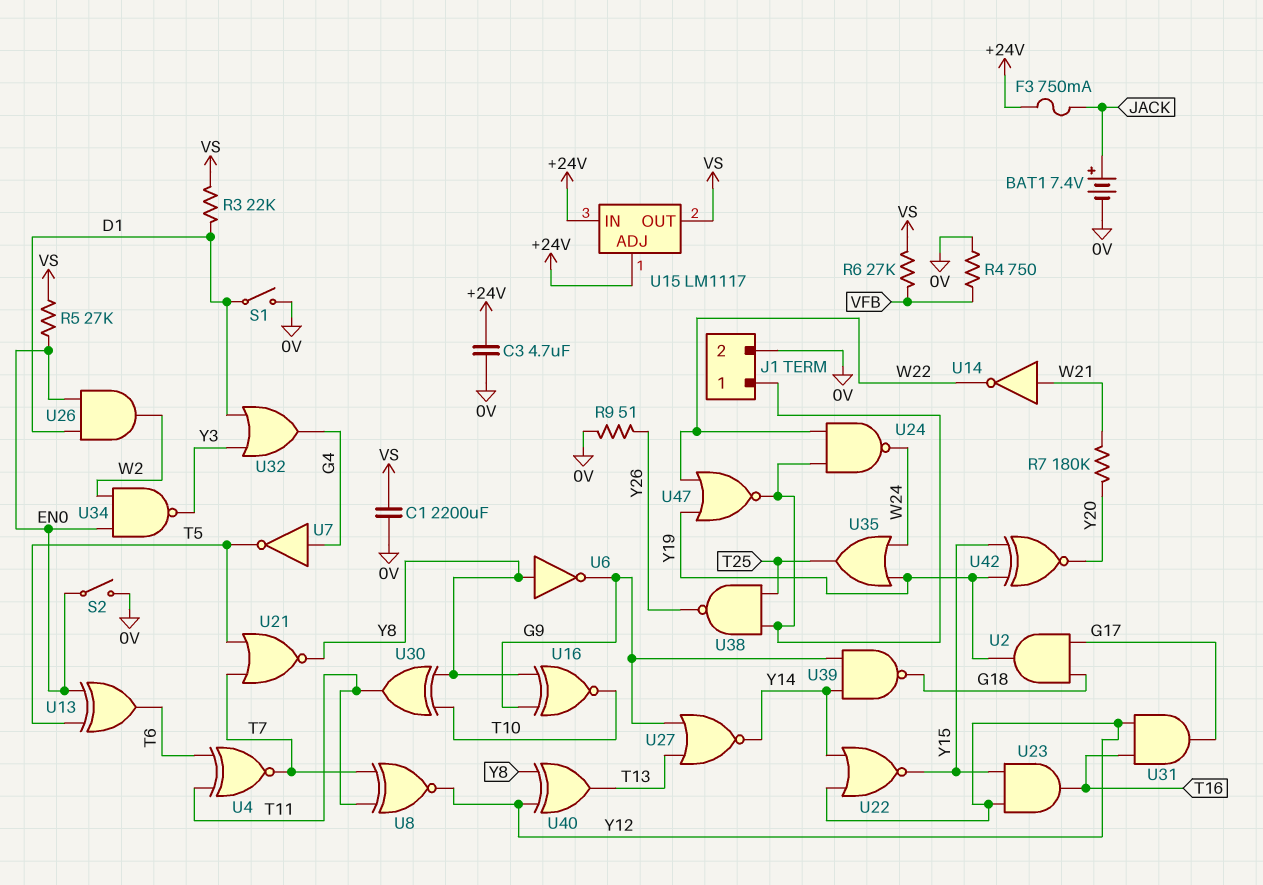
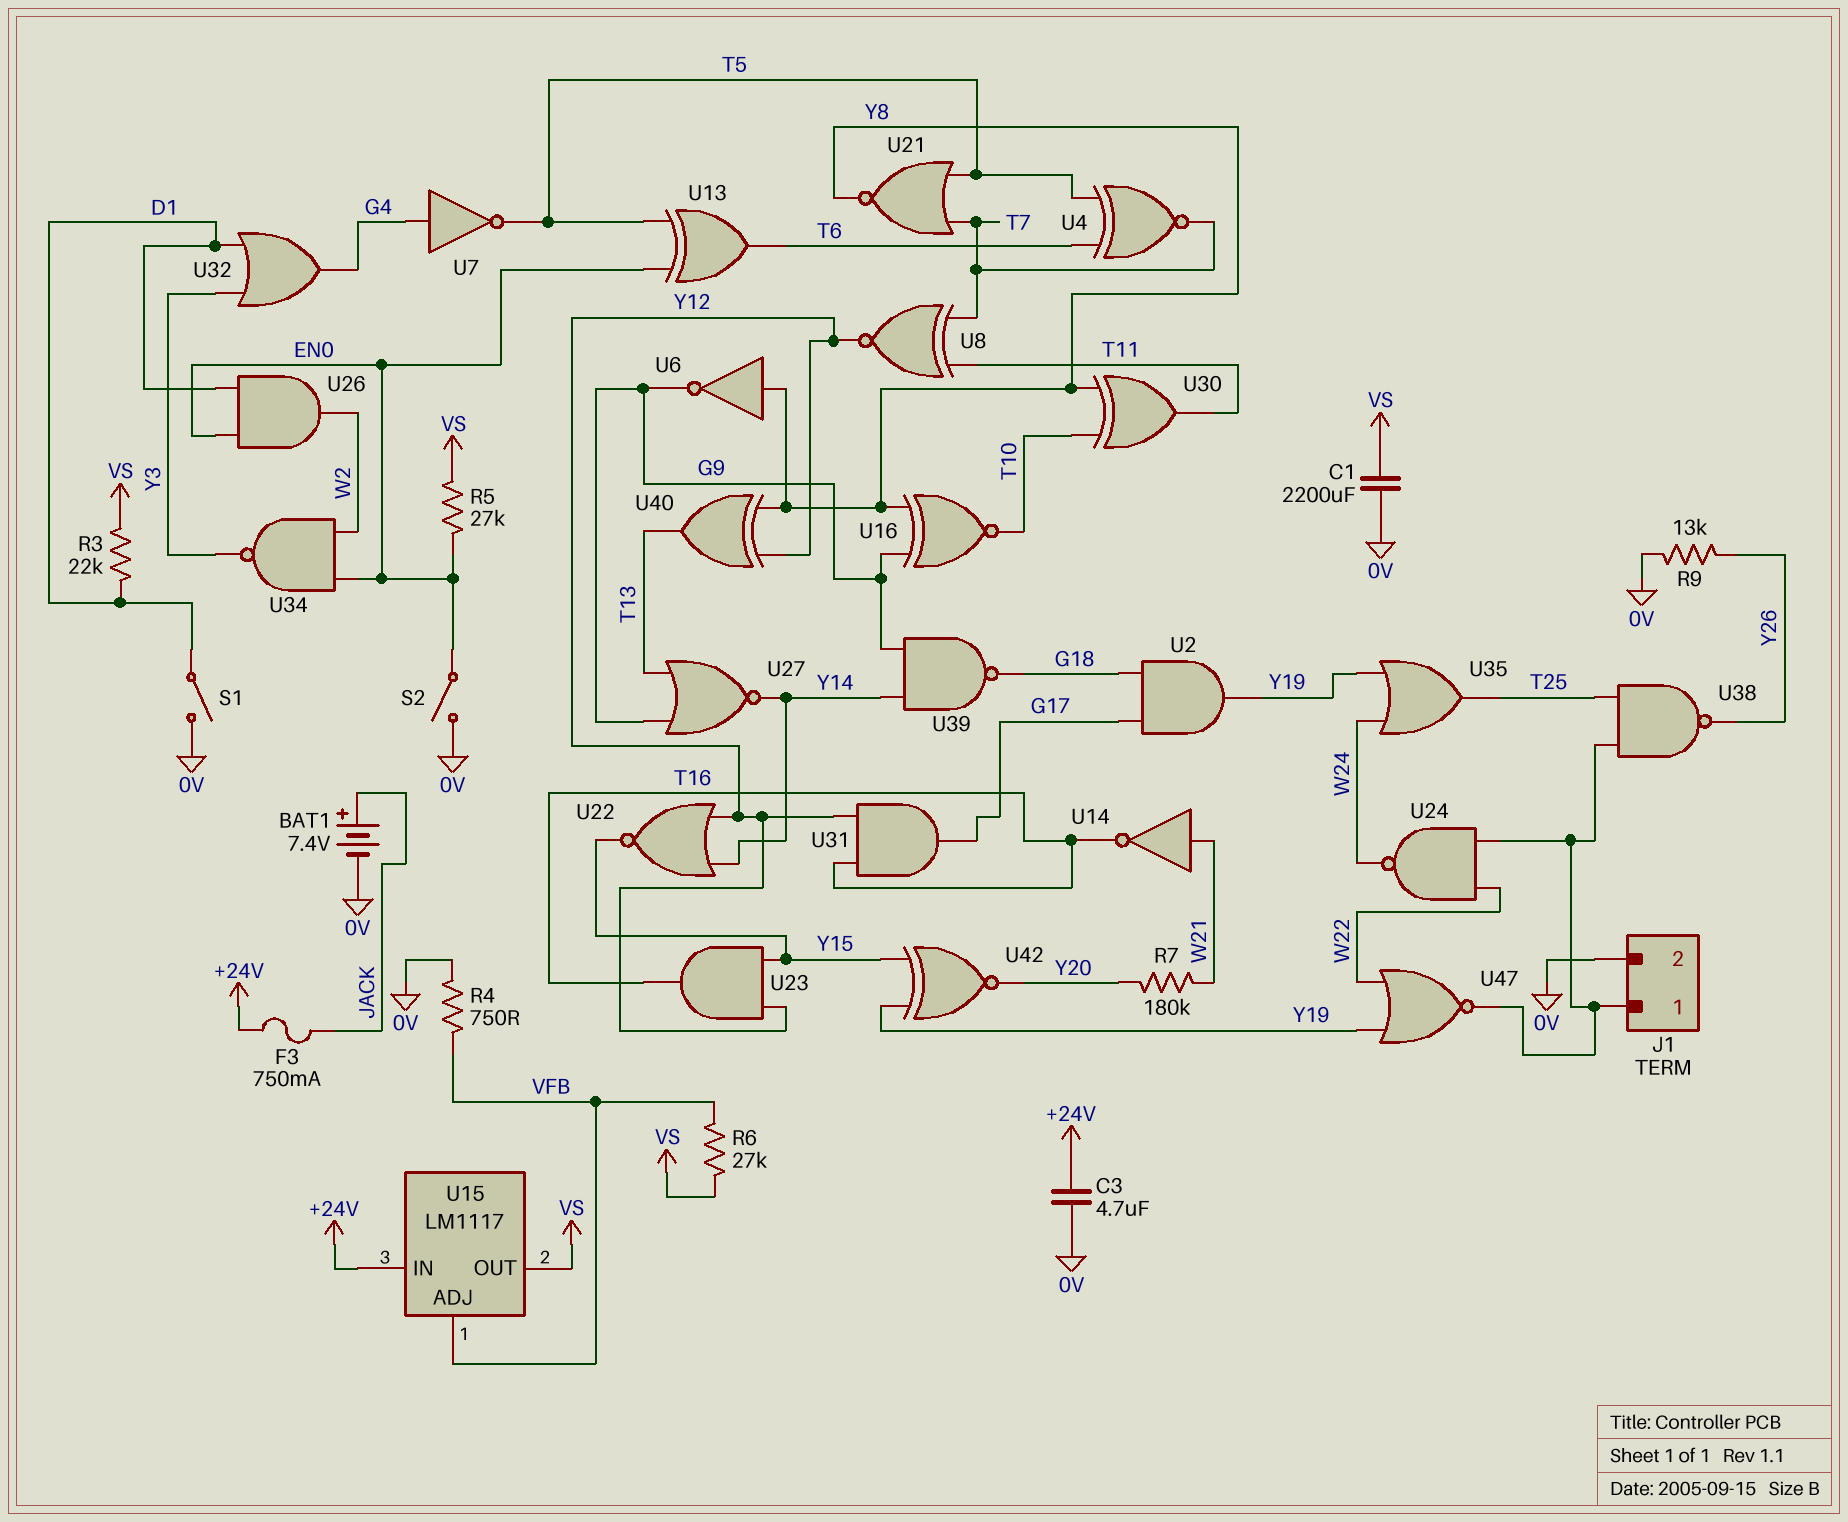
R9: 51 (0V, Y26) -> 13k (0V, Y26)
U4: XNOR (in T6, in T11, out T7) -> XNOR (in T5, in T6, out T7)
U14: NOT (in W21, out W22) -> NOT (in W21, out T16)
U15 pin ADJ: +24V -> VFB

